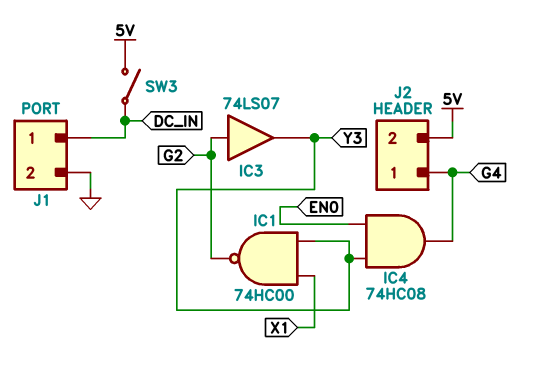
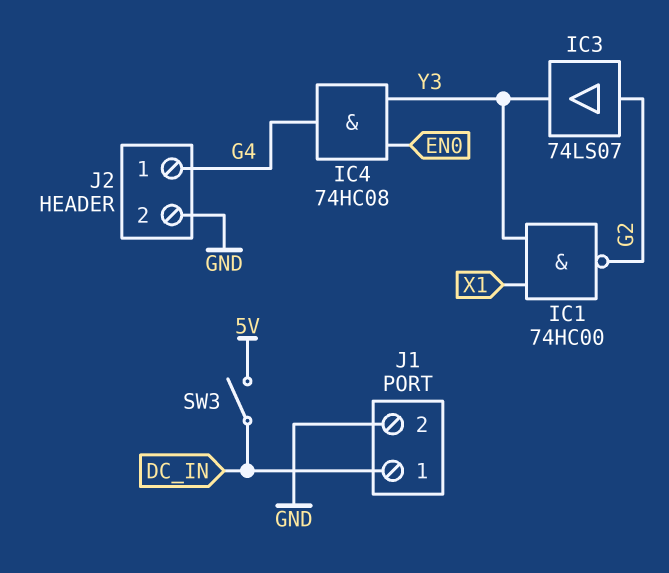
J2 pin 2: 5V -> GND

